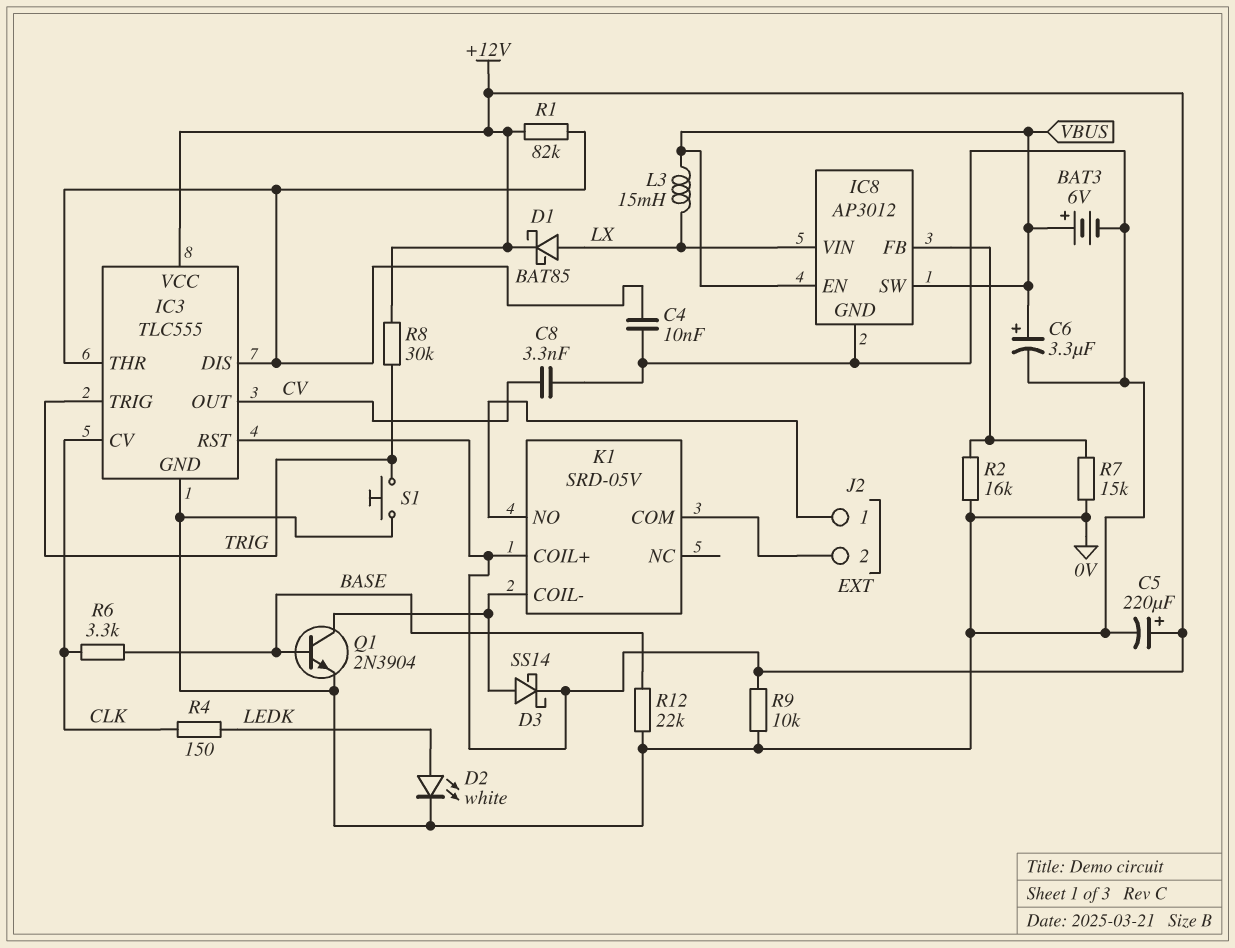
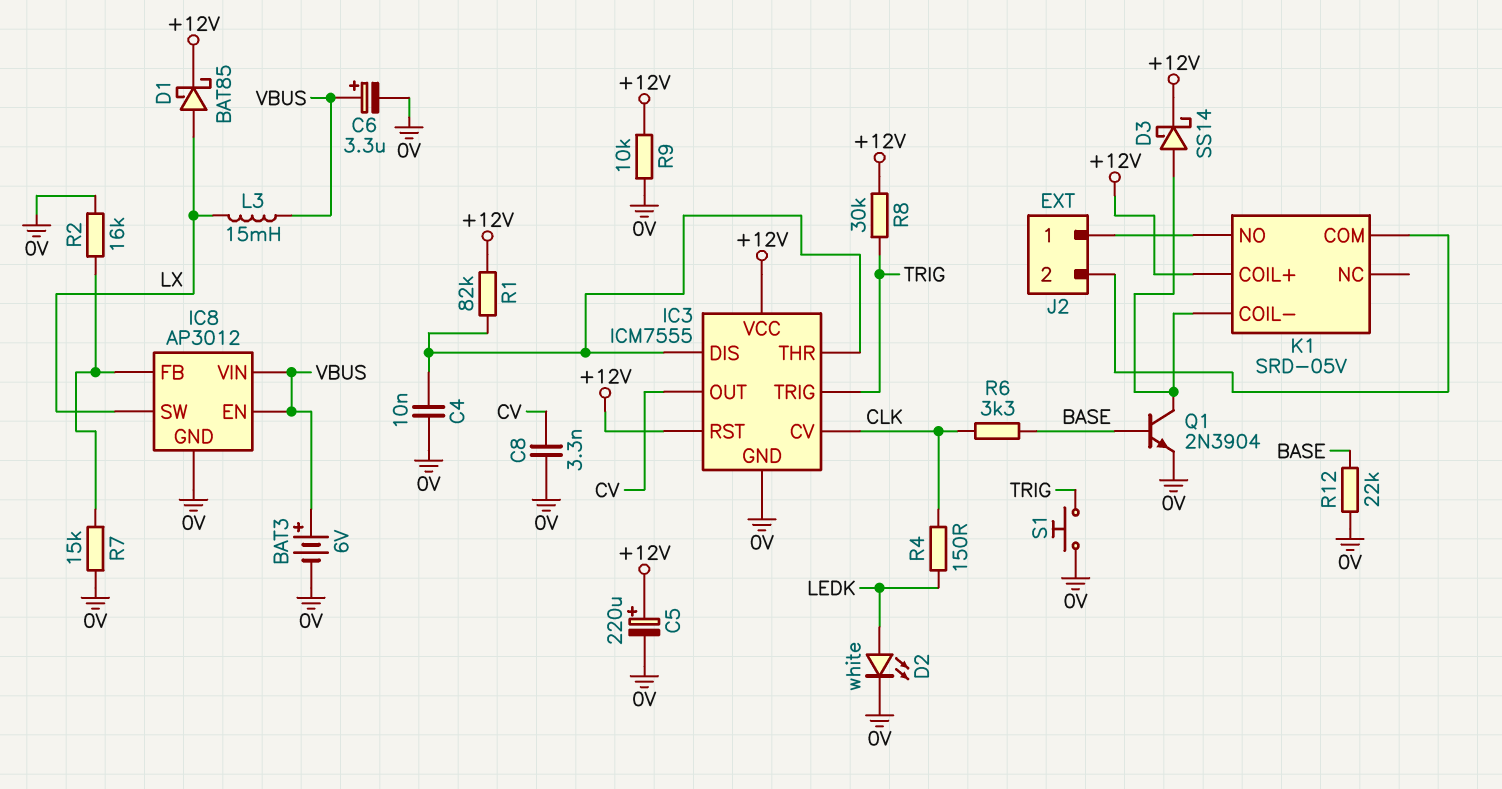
IC3: TLC555 -> ICM7555
IC8 pin SW: VBUS -> LX
IC8 pin VIN: LX -> VBUS

